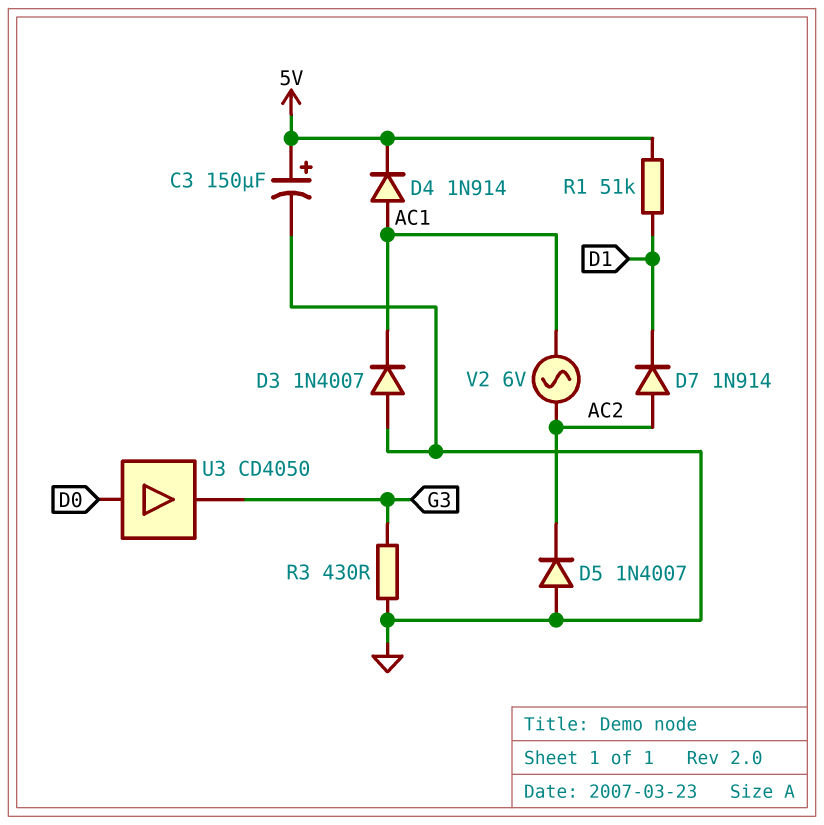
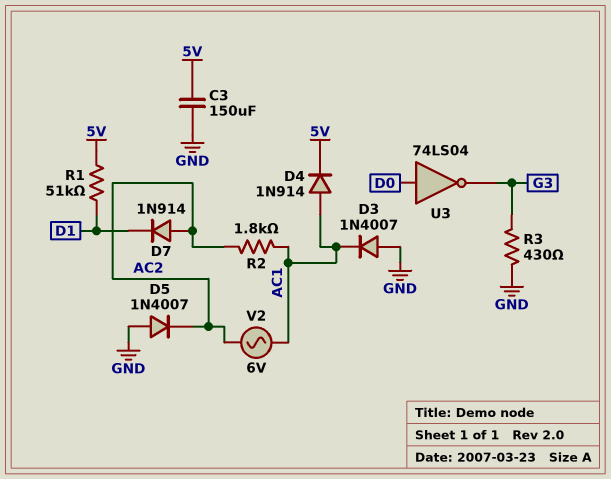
C3: 150uF (plus 5V, minus GND) -> 150uF (5V, GND)
R2: none -> 1.8k (AC1, AC2)
U3: buffer CD4050 (in D0, out G3) -> NOT 74LS04 (in D0, out G3)

